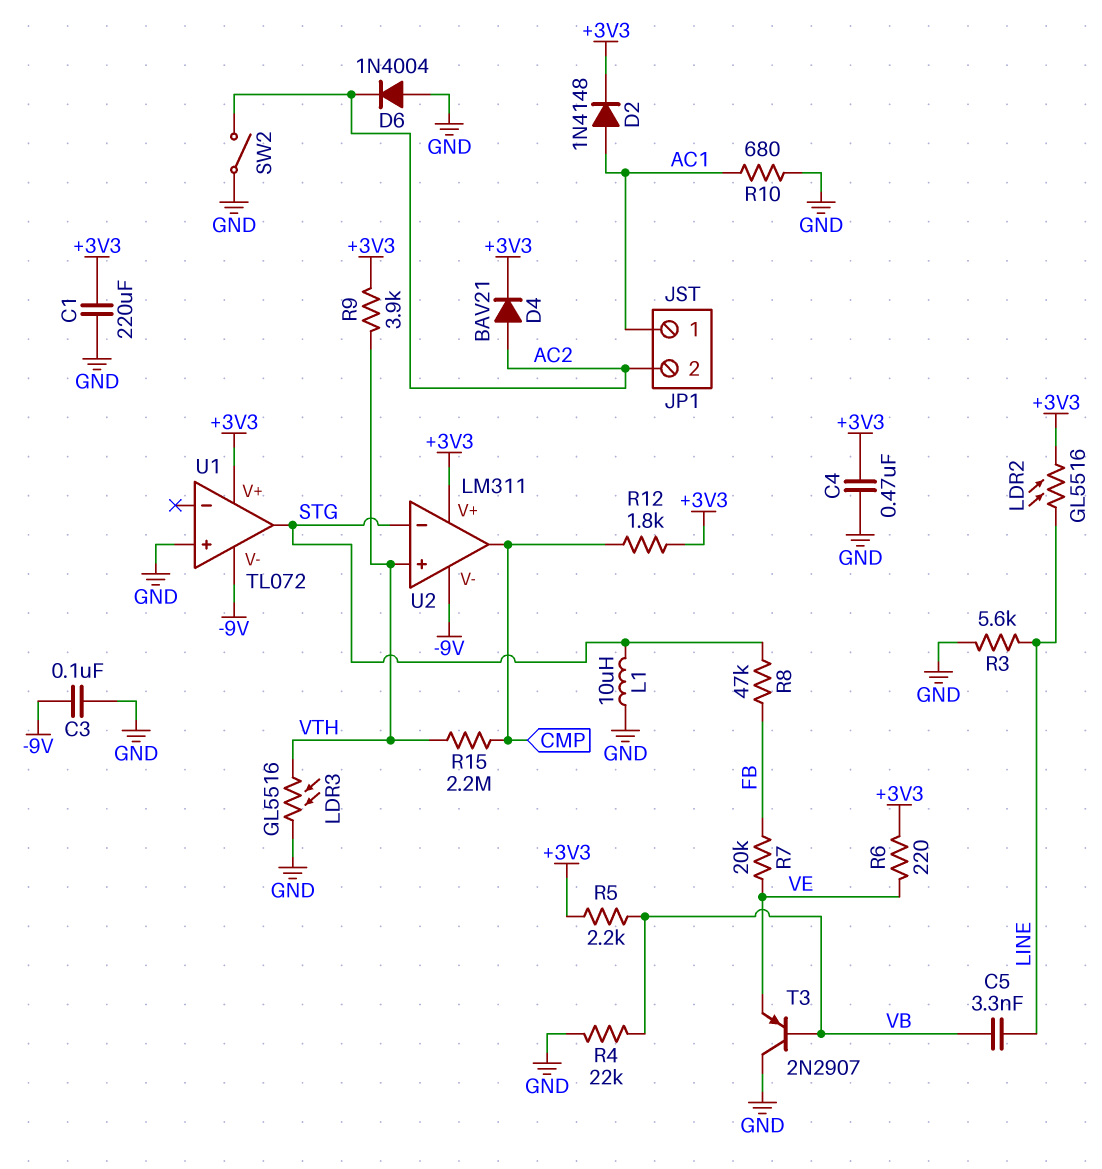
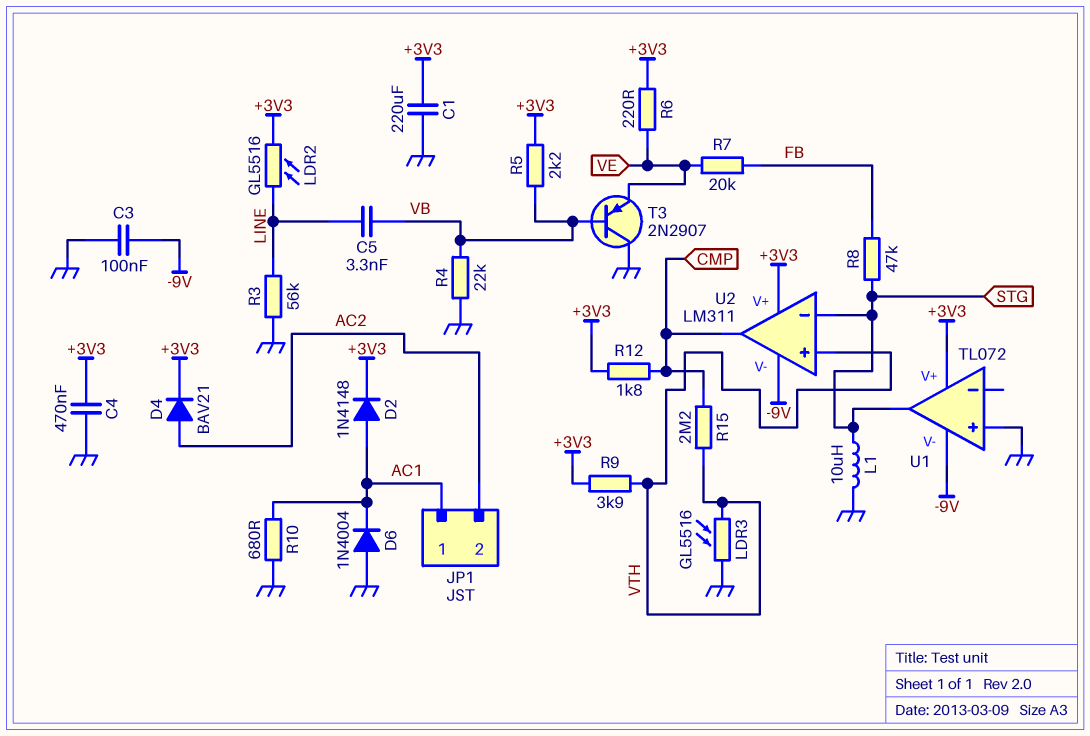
D6: diode 1N4004 (A GND, K AC2) -> diode 1N4004 (A GND, K AC1)
R3: 5.6k (GND, LINE) -> 56k (GND, LINE)
SW2: switch (AC2, GND) -> none

